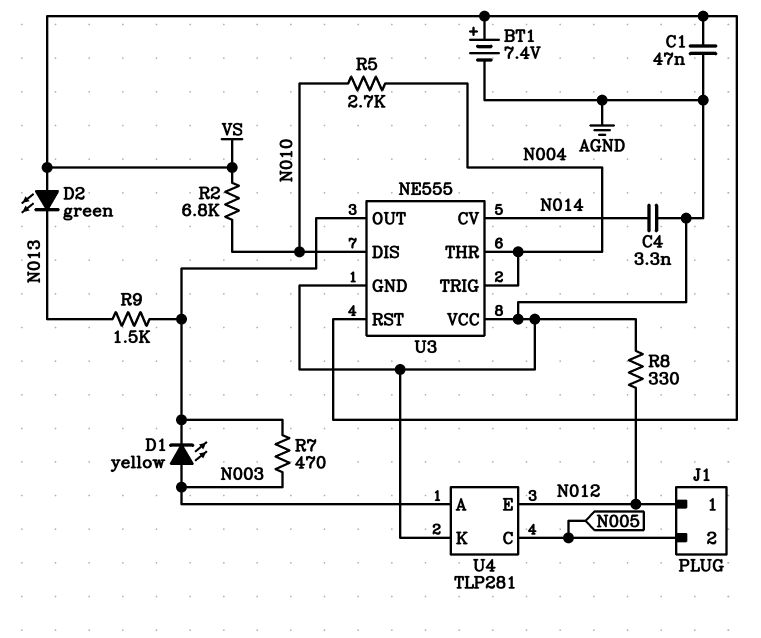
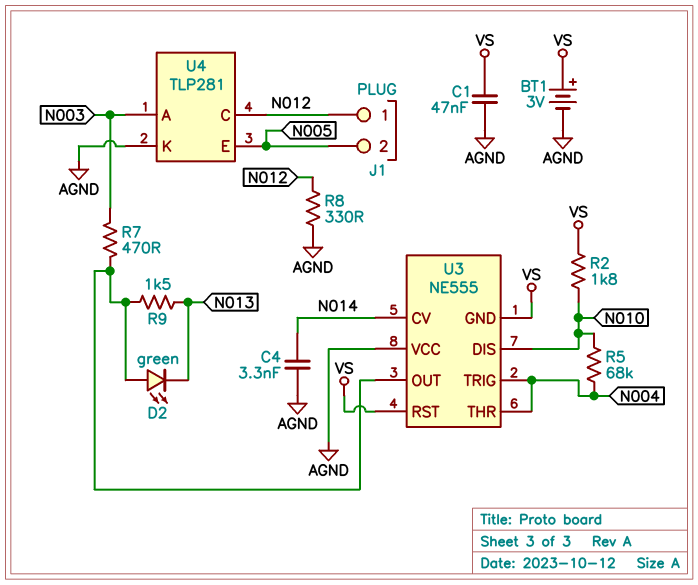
BT1: 7.4V (plus VS, minus AGND) -> 3V (plus VS, minus AGND)
D1: LED yellow (A N003, K U3/OUT) -> none
D2: LED green (A VS, K N013) -> LED green (A U3/OUT, K N013)
R2: 6.8k (N010, VS) -> 1.8k (N010, VS)
R5: 2.7k (N004, N010) -> 68k (N004, N010)
U3 pin GND: AGND -> VS
U4 pin C: N005 -> N012
U4 pin E: N012 -> N005

